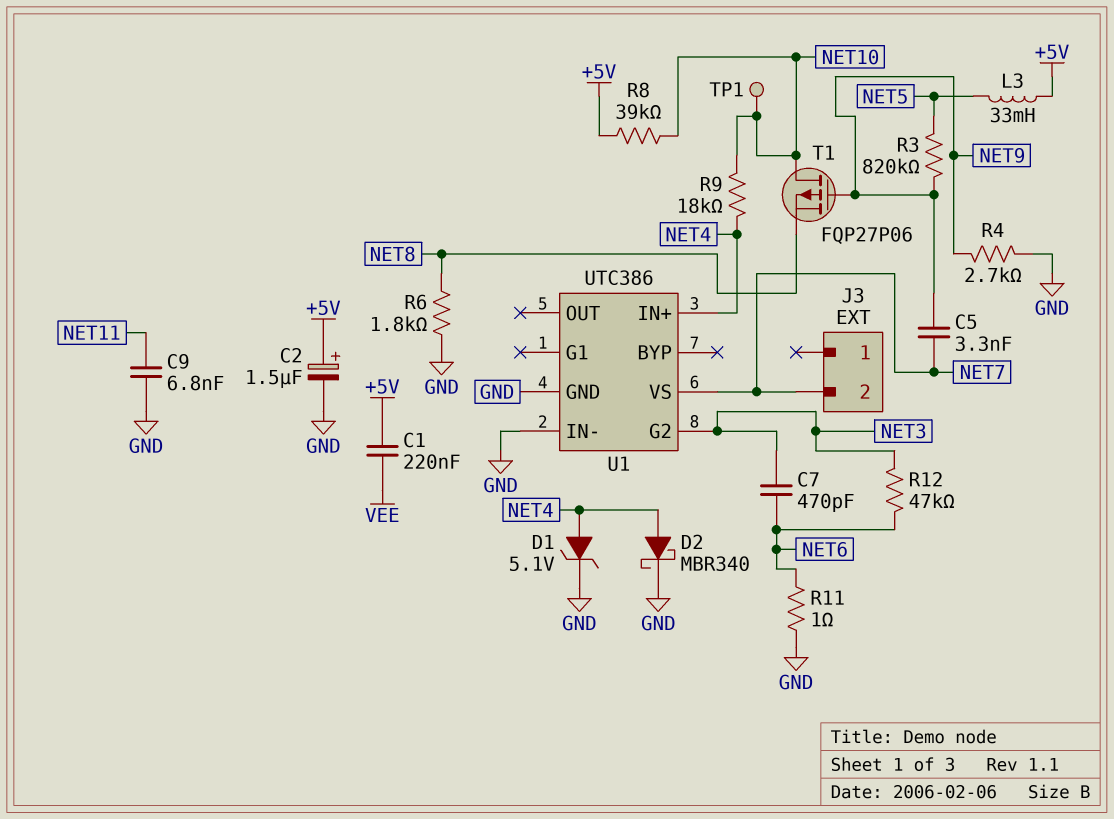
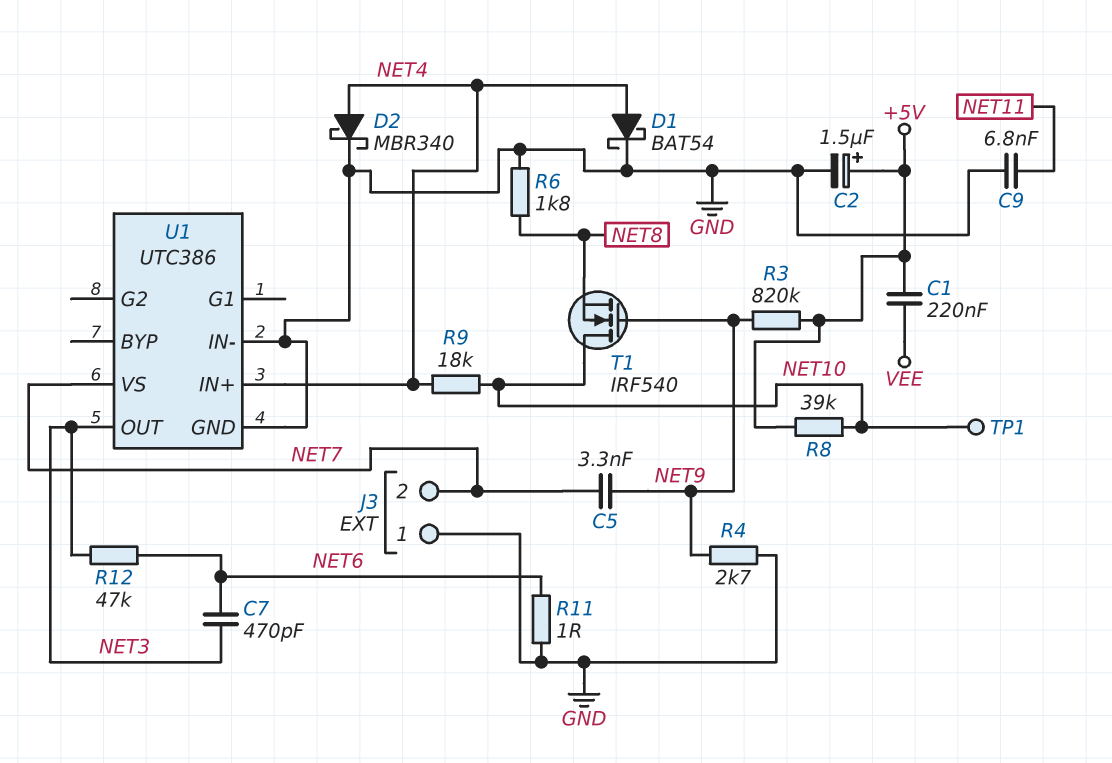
D1: zener 5.1V (A NET4, K GND) -> schottky BAT54 (A NET4, K GND)
J3 pin 1: none -> GND
L3: 33mH (+5V, NET5) -> none
R3: 820k (NET5, NET9) -> 820k (+5V, NET9)
T1: PMOS FQP27P06 (G NET9, D NET10, S NET8) -> NMOS IRF540 (G NET9, D NET10, S NET8)
U1 pin G2: NET3 -> none
U1 pin OUT: none -> NET3

